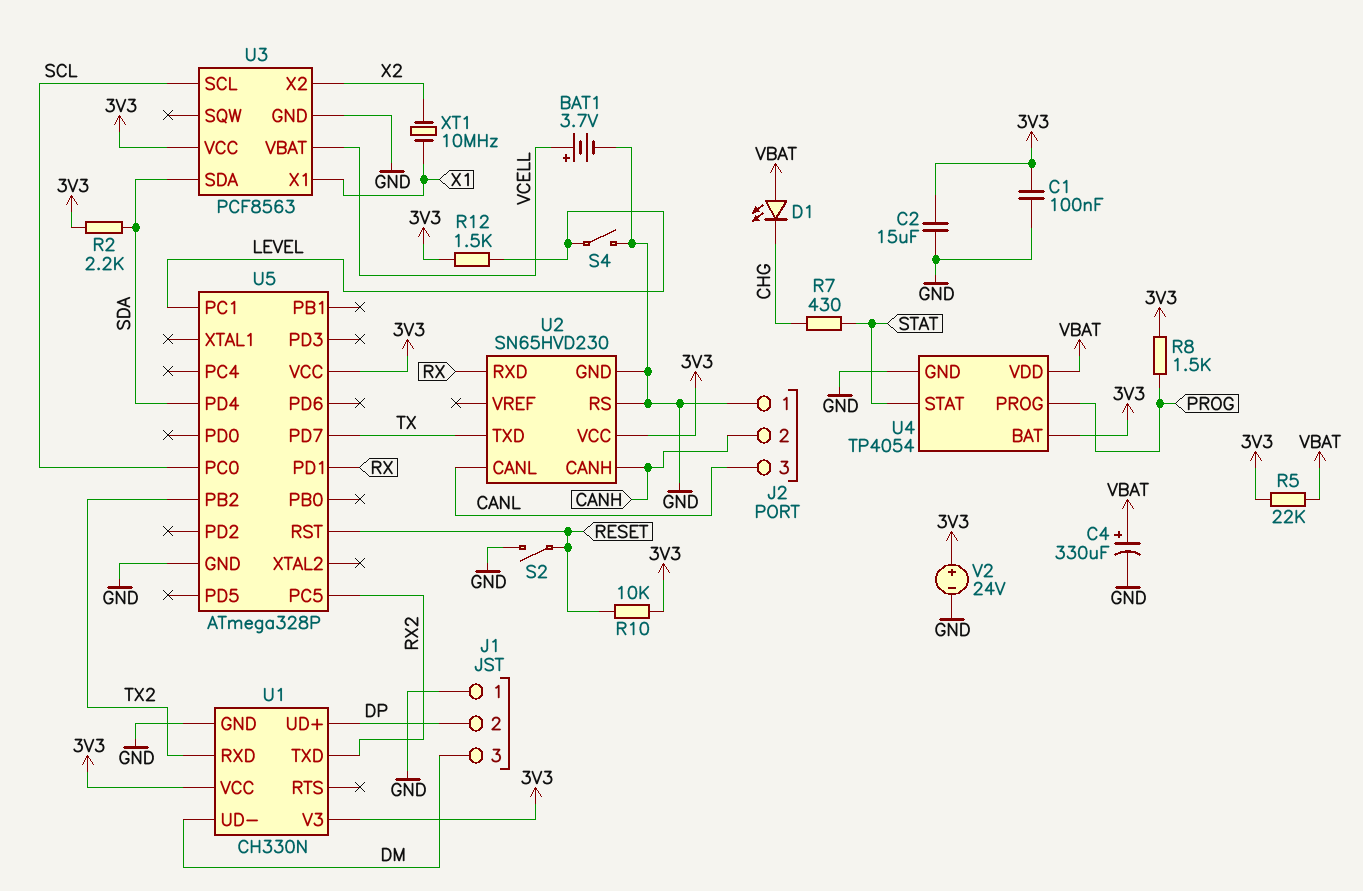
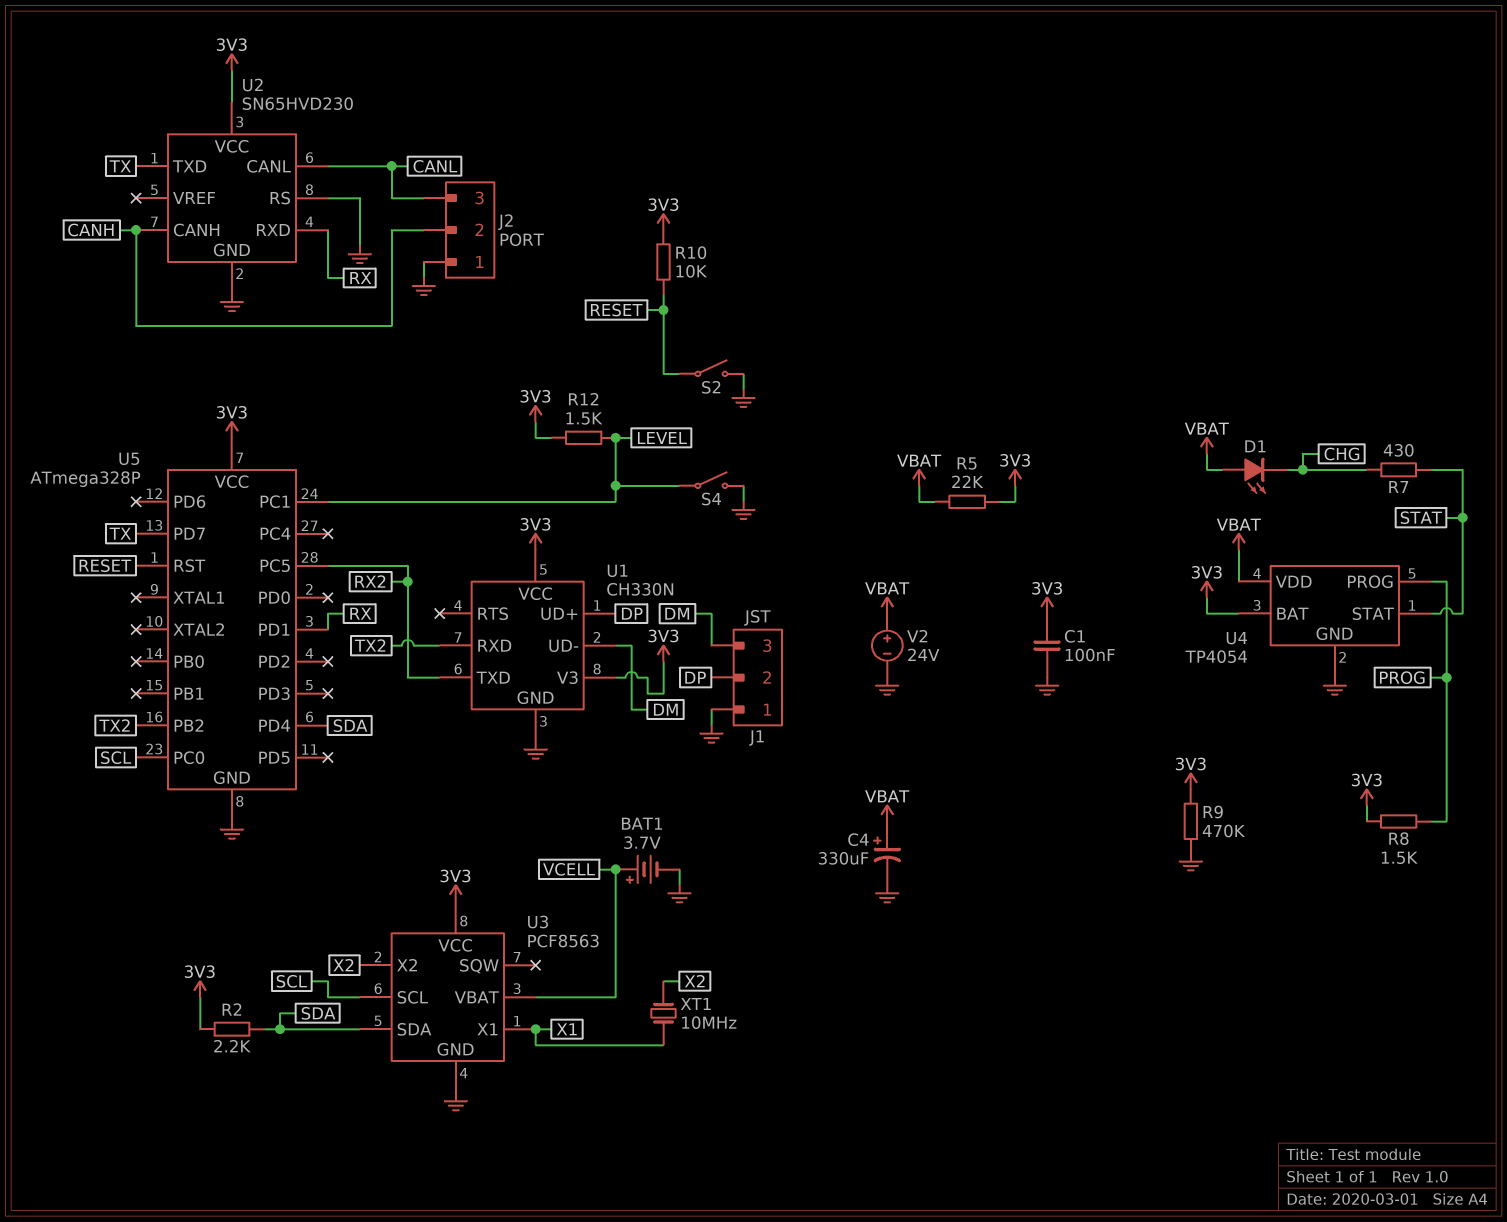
C2: 15uF (3V3, GND) -> none
R9: none -> 470k (3V3, GND)
V2: 24V (plus 3V3, minus GND) -> 24V (plus VBAT, minus GND)

